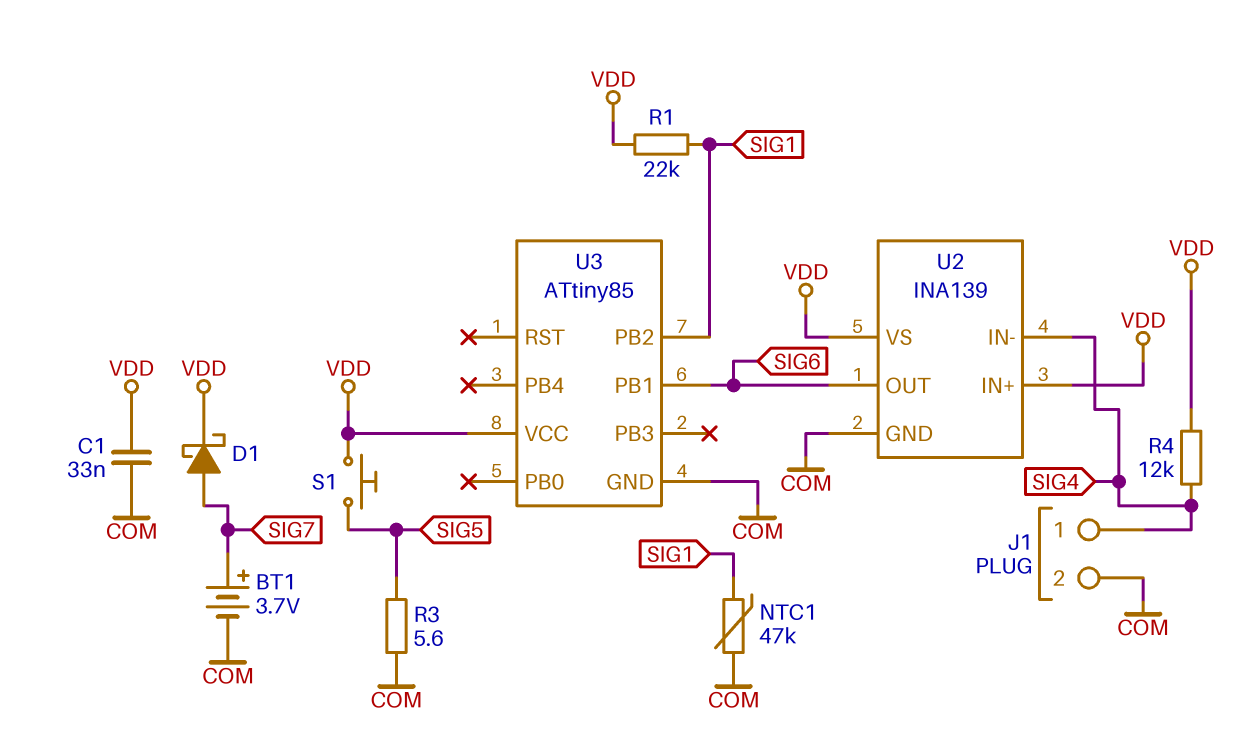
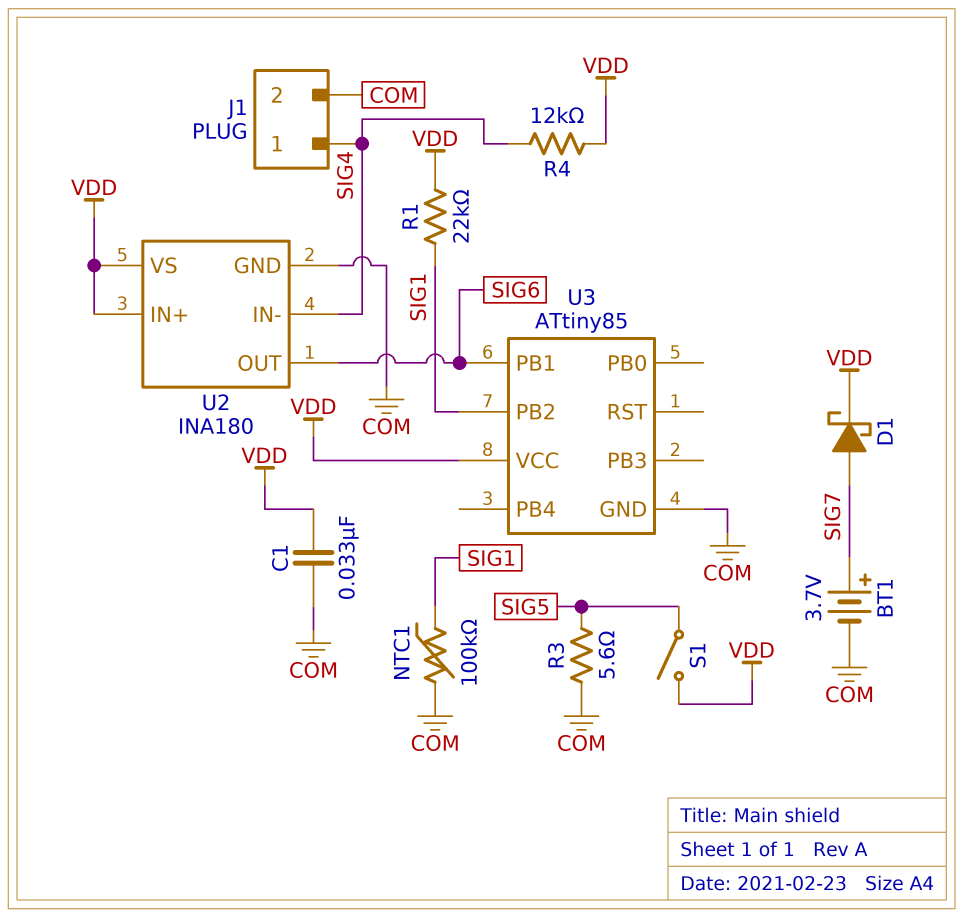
NTC1: 47k (COM, SIG1) -> 100k (COM, SIG1)
S1: button (SIG5, VDD) -> switch (SIG5, VDD)
U2: INA139 -> INA180

